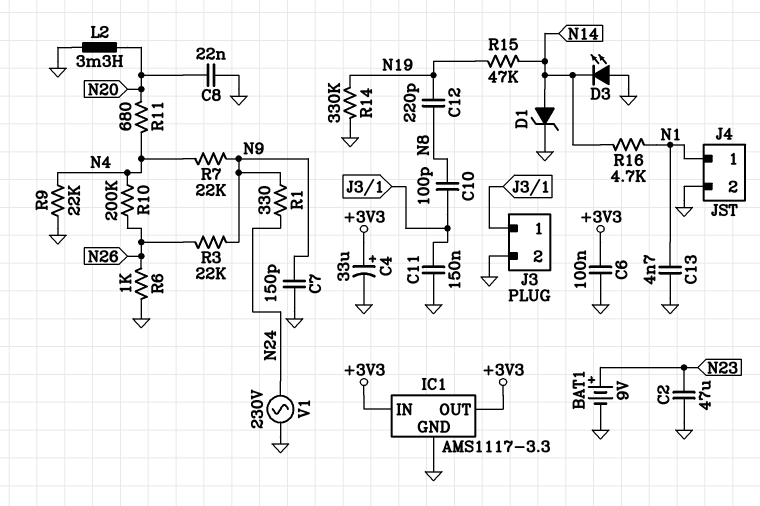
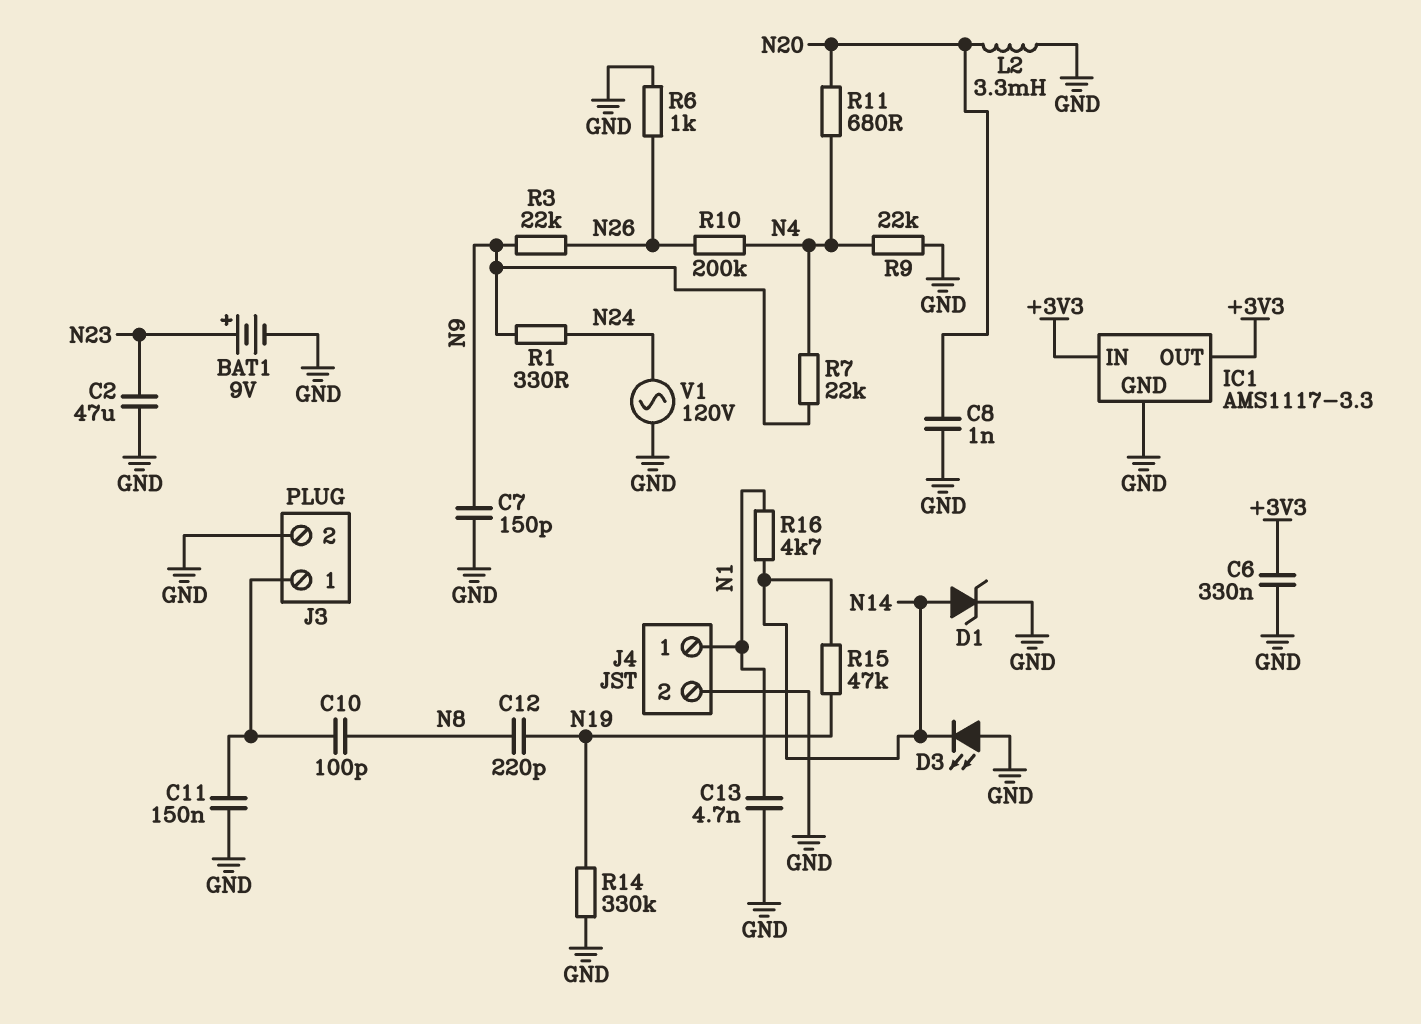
C4: 33uF (plus +3V3, minus GND) -> none
C6: 100nF (+3V3, GND) -> 330nF (+3V3, GND)
C8: 22nF (GND, N20) -> 1nF (GND, N20)
V1: AC 230V (GND, N24) -> AC 120V (GND, N24)

